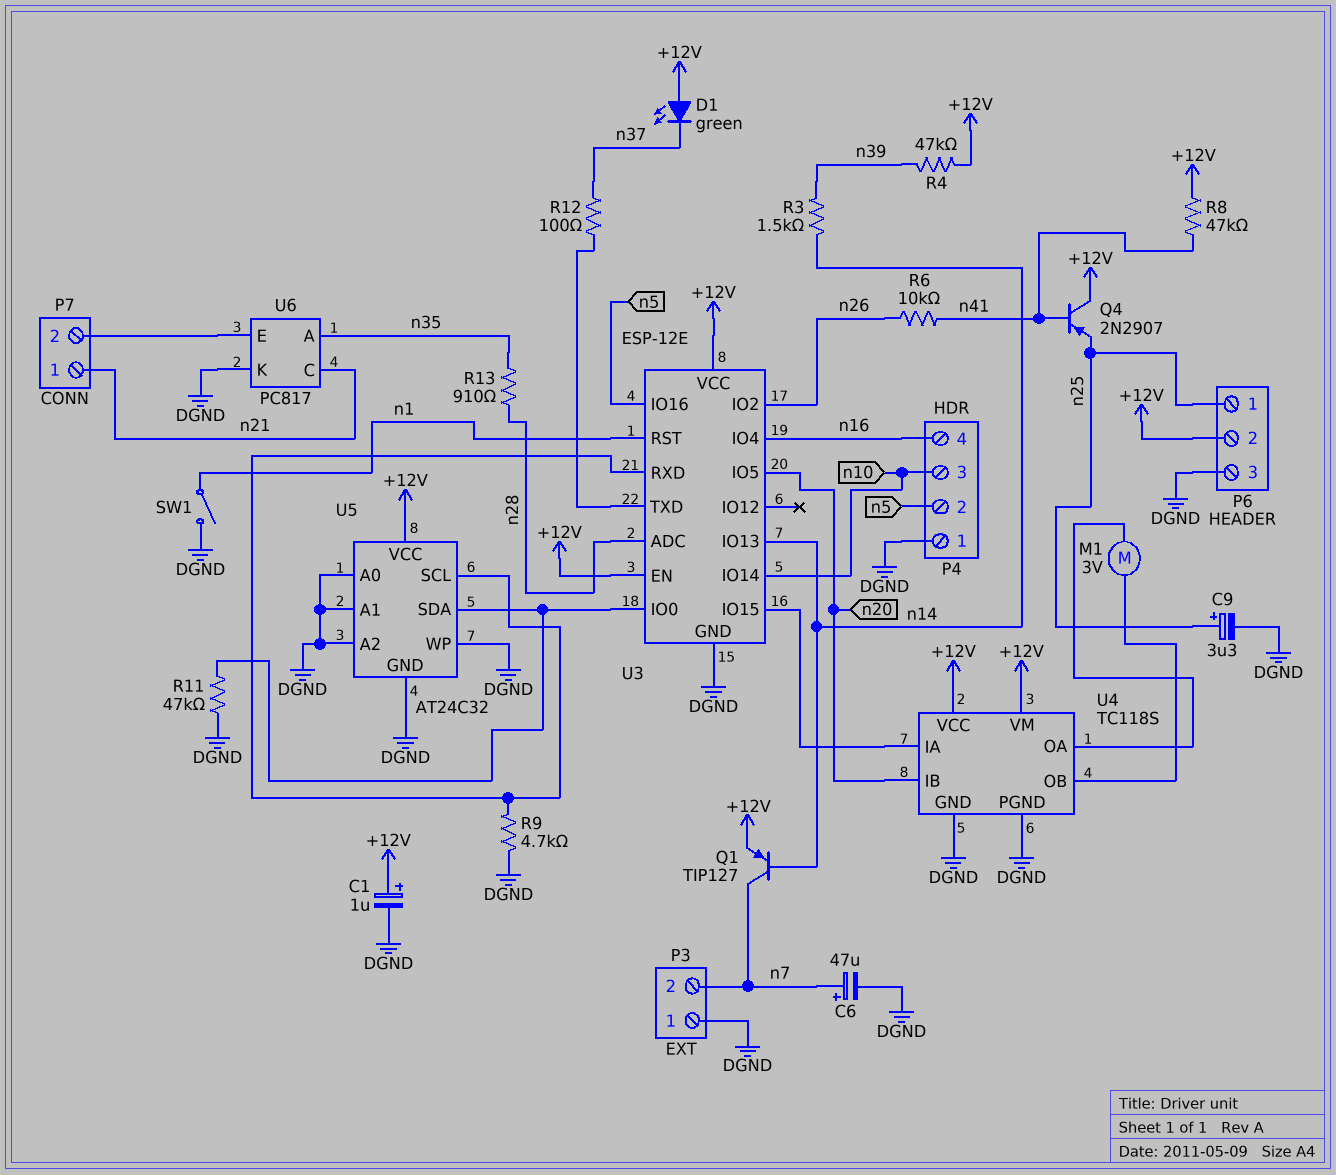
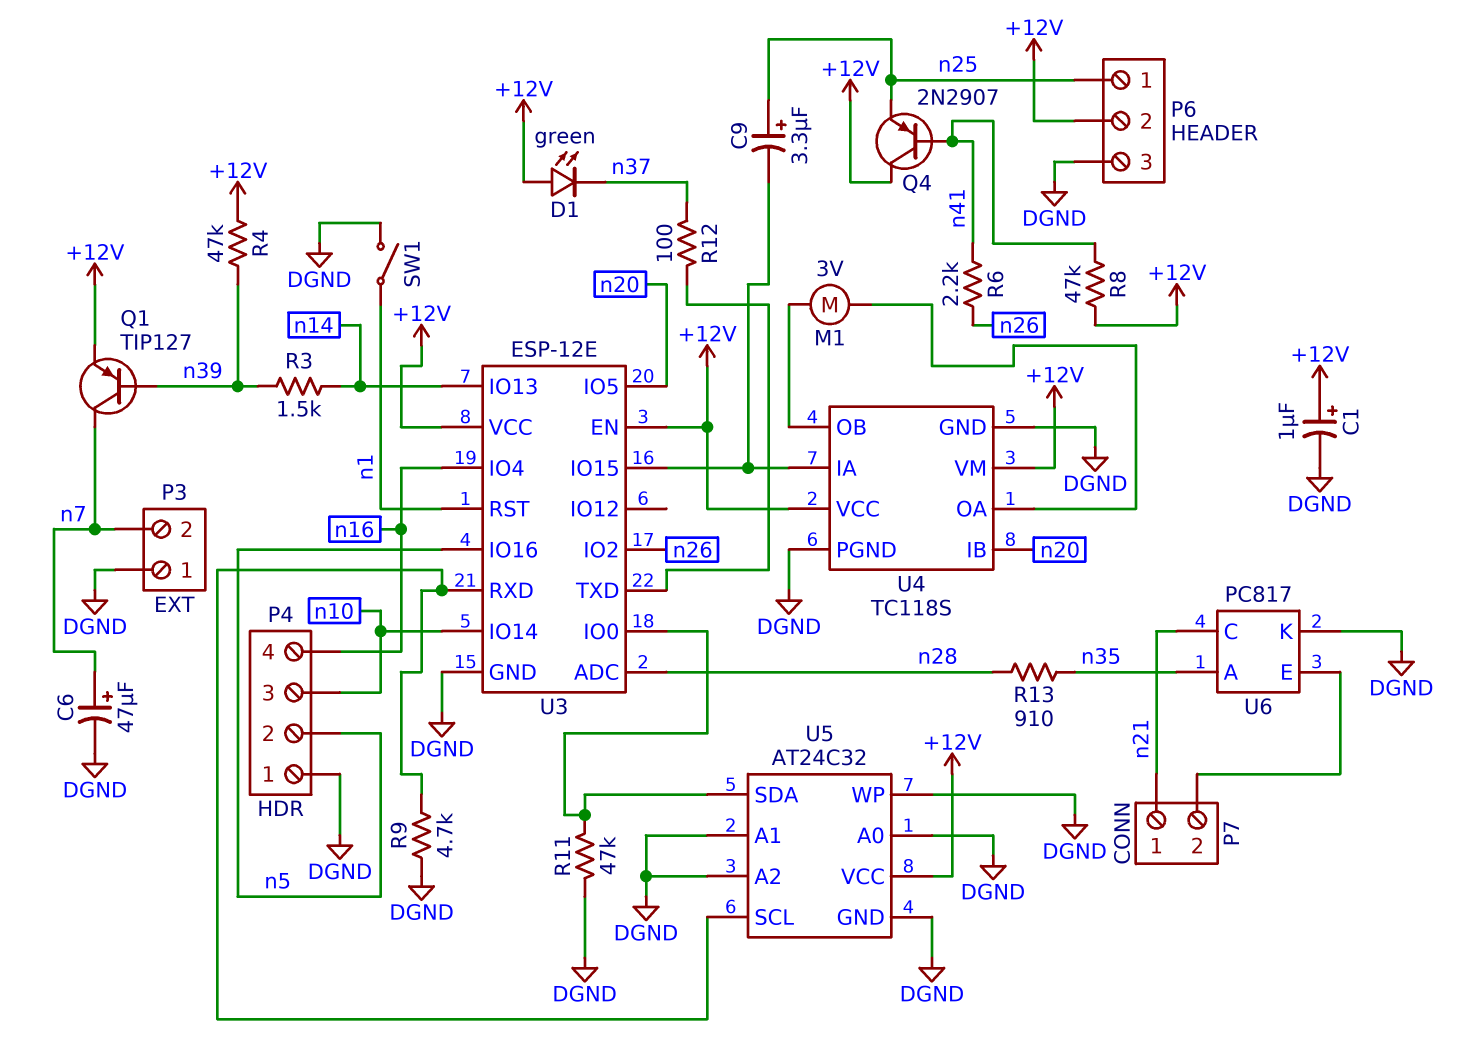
C9: 3.3uF (plus n25, minus DGND) -> 3.3uF (plus n25, minus U3/IO15)
Q1: PNP TIP127 (B n14, C n7, E +12V) -> PNP TIP127 (B n39, C n7, E +12V)
R6: 10k (n26, n41) -> 2.2k (n26, n41)

